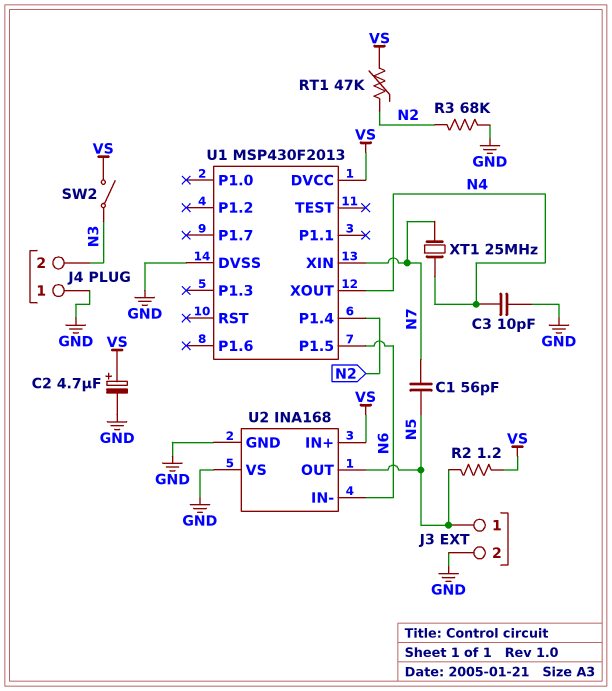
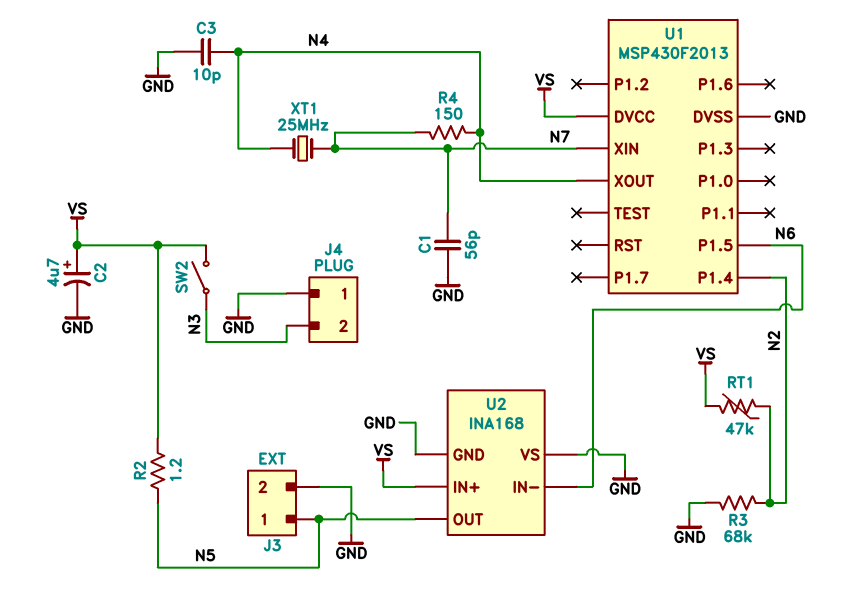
C1: 56pF (N5, N7) -> 56pF (GND, N7)
R4: none -> 150 (N4, N7)

